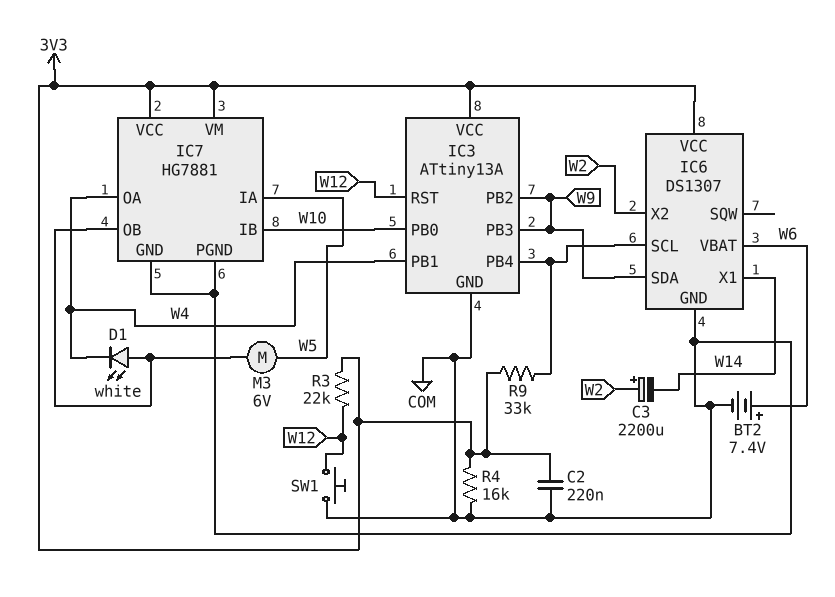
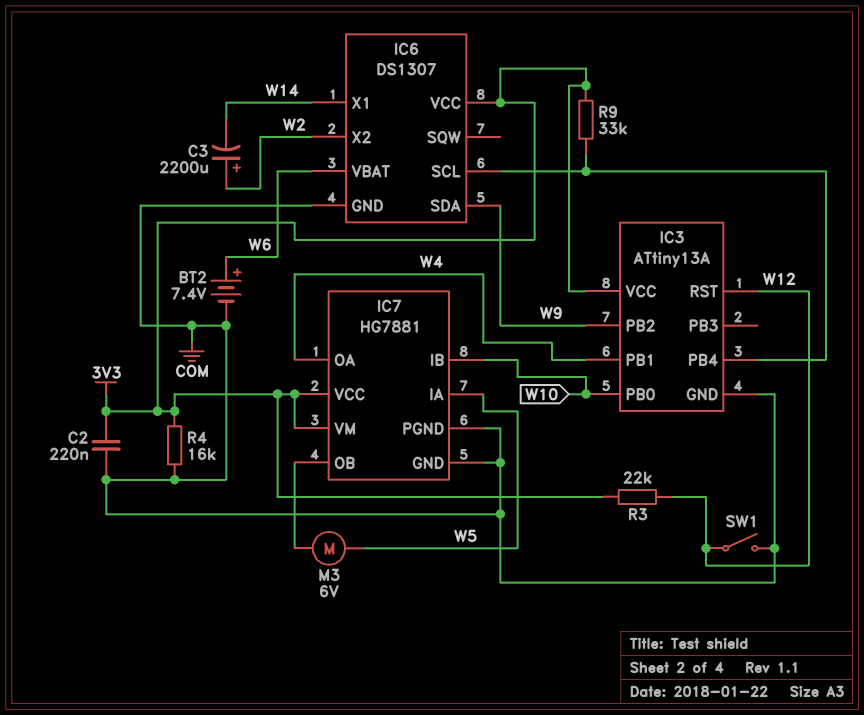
D1: LED white (A IC7/OB, K W4) -> none
IC3 pin PB3: W9 -> none
SW1: button (COM, W12) -> switch (COM, W12)

